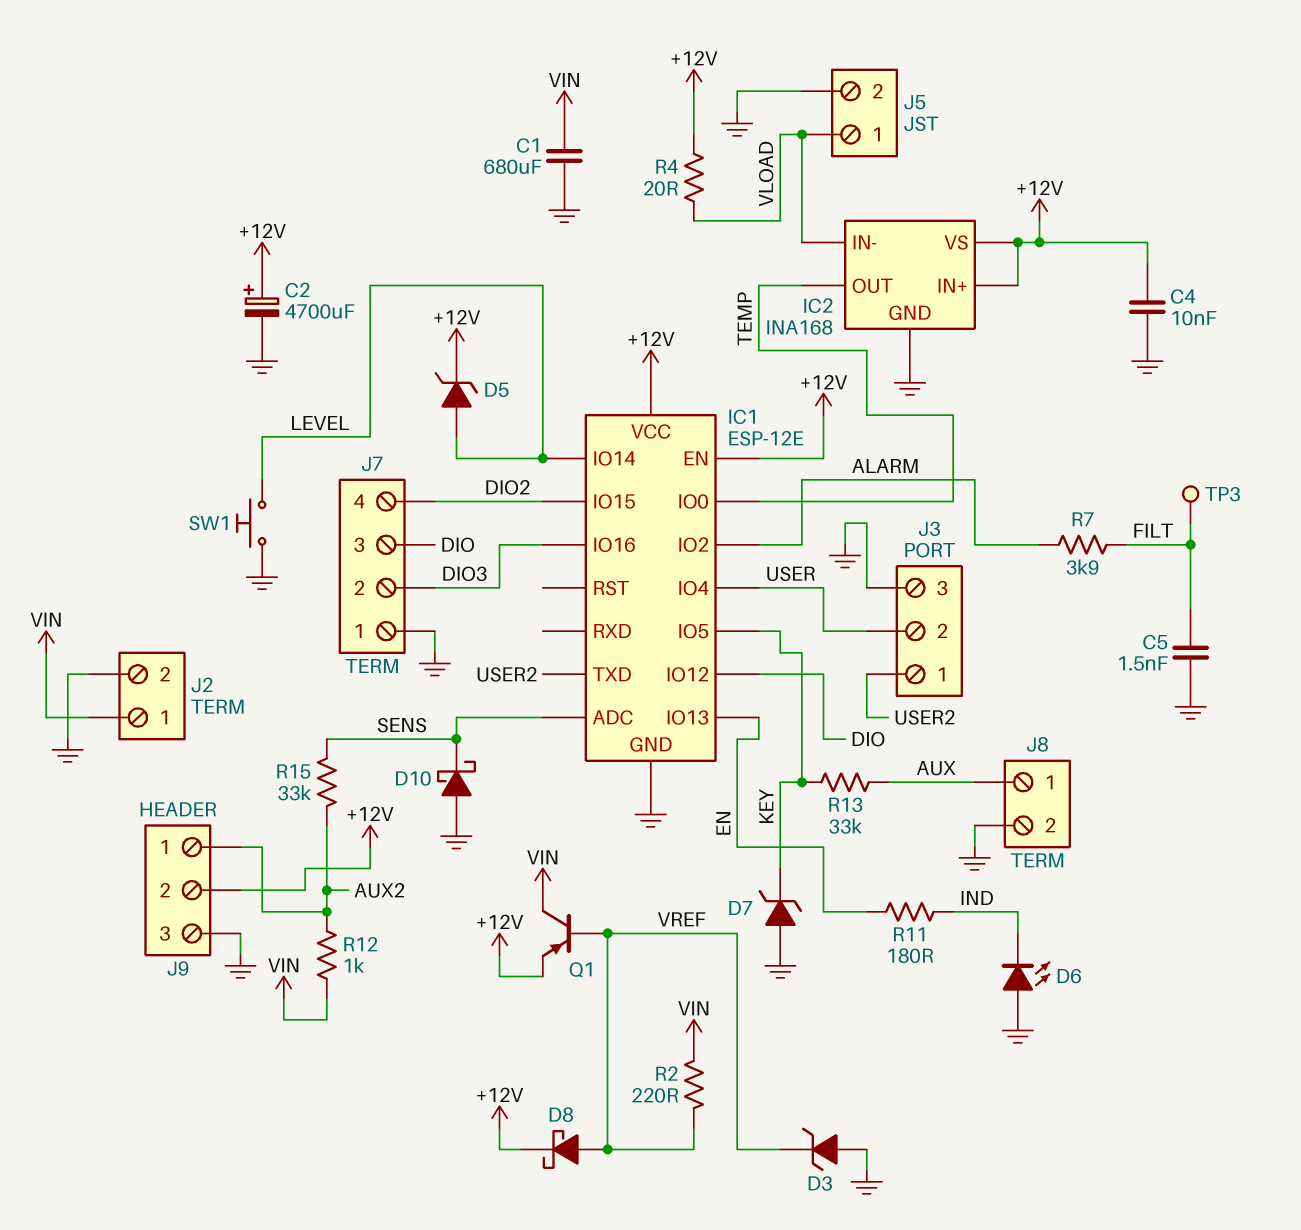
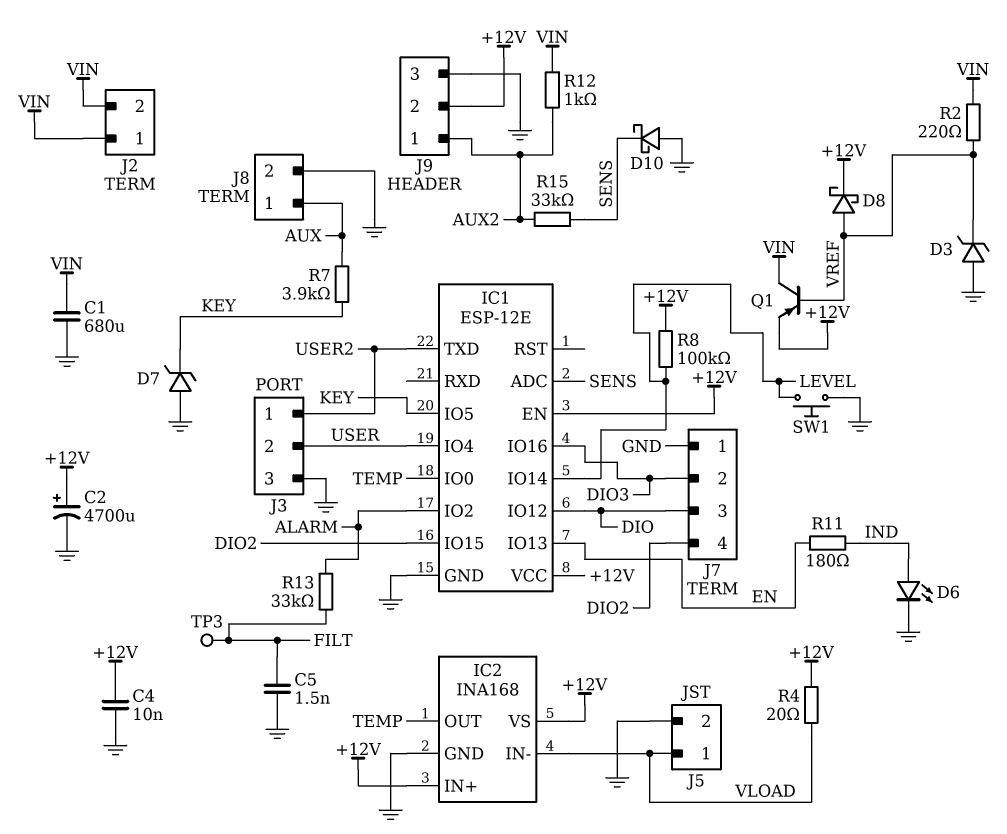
D5: zener (A LEVEL, K +12V) -> none
D6: LED (A GND, K IND) -> LED (A IND, K GND)
J2 pin 2: GND -> VIN
R7: 3.9k (ALARM, FILT) -> 3.9k (AUX, KEY)
R8: none -> 100k (+12V, LEVEL)
R13: 33k (AUX, KEY) -> 33k (ALARM, FILT)

